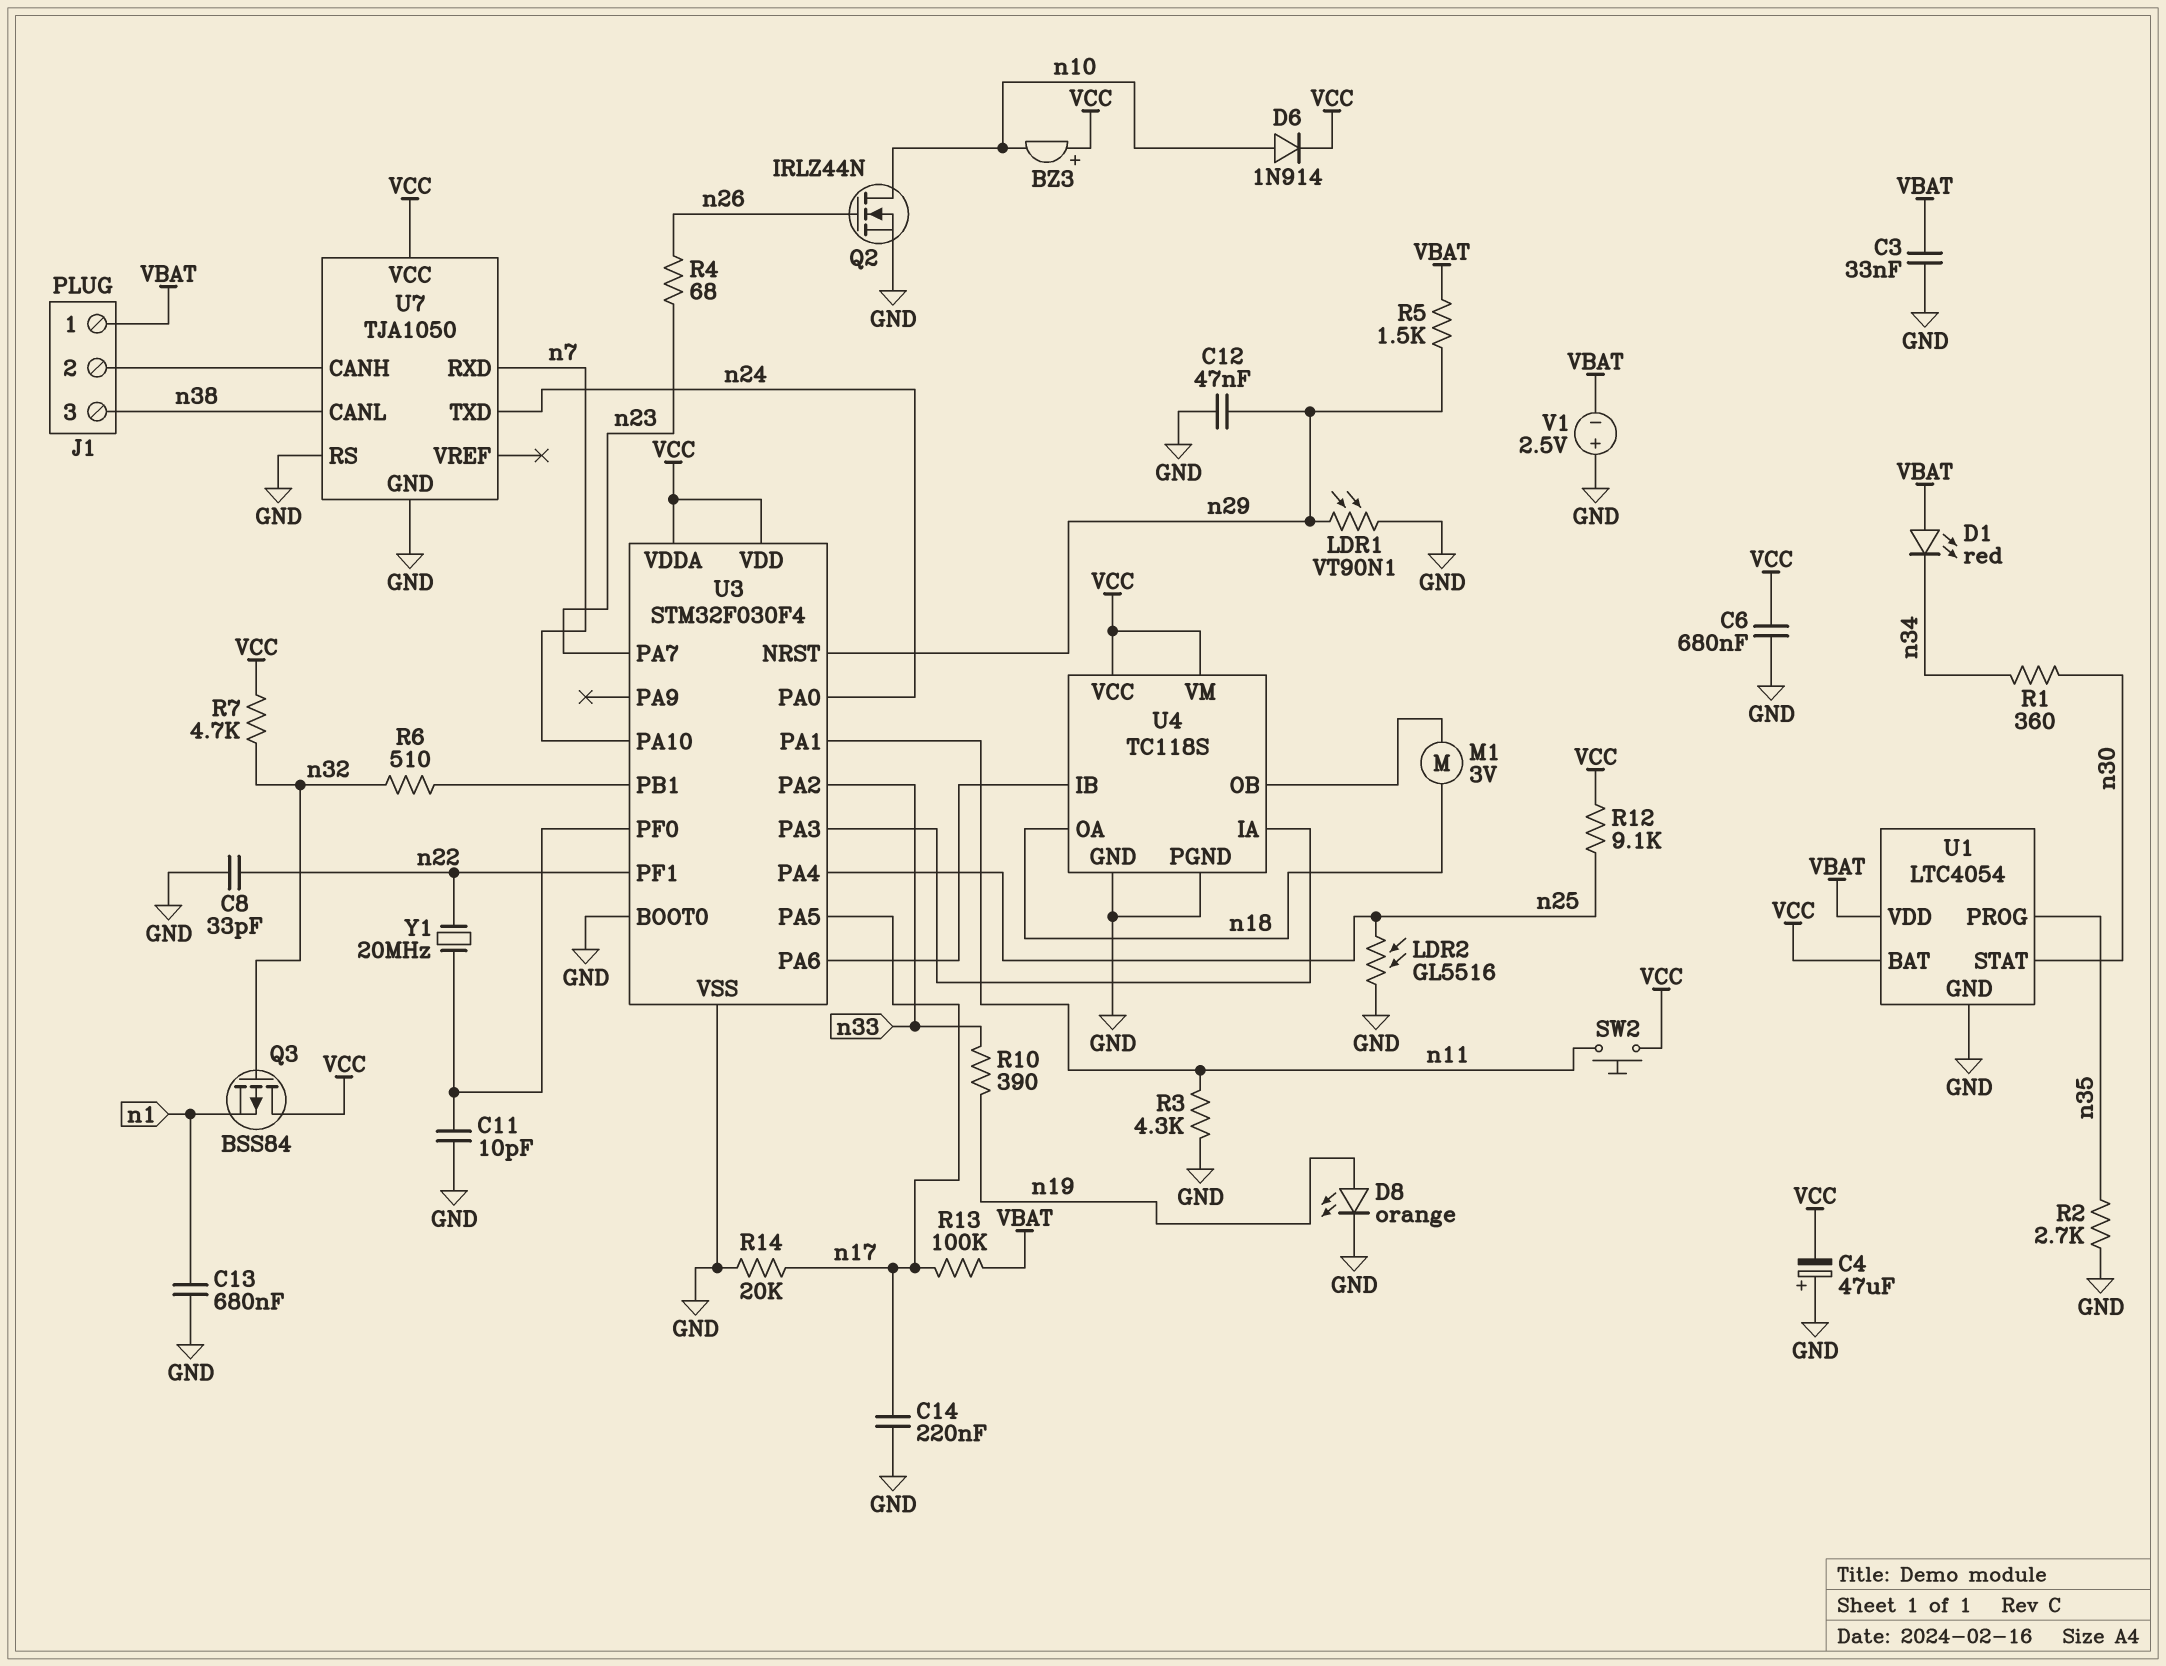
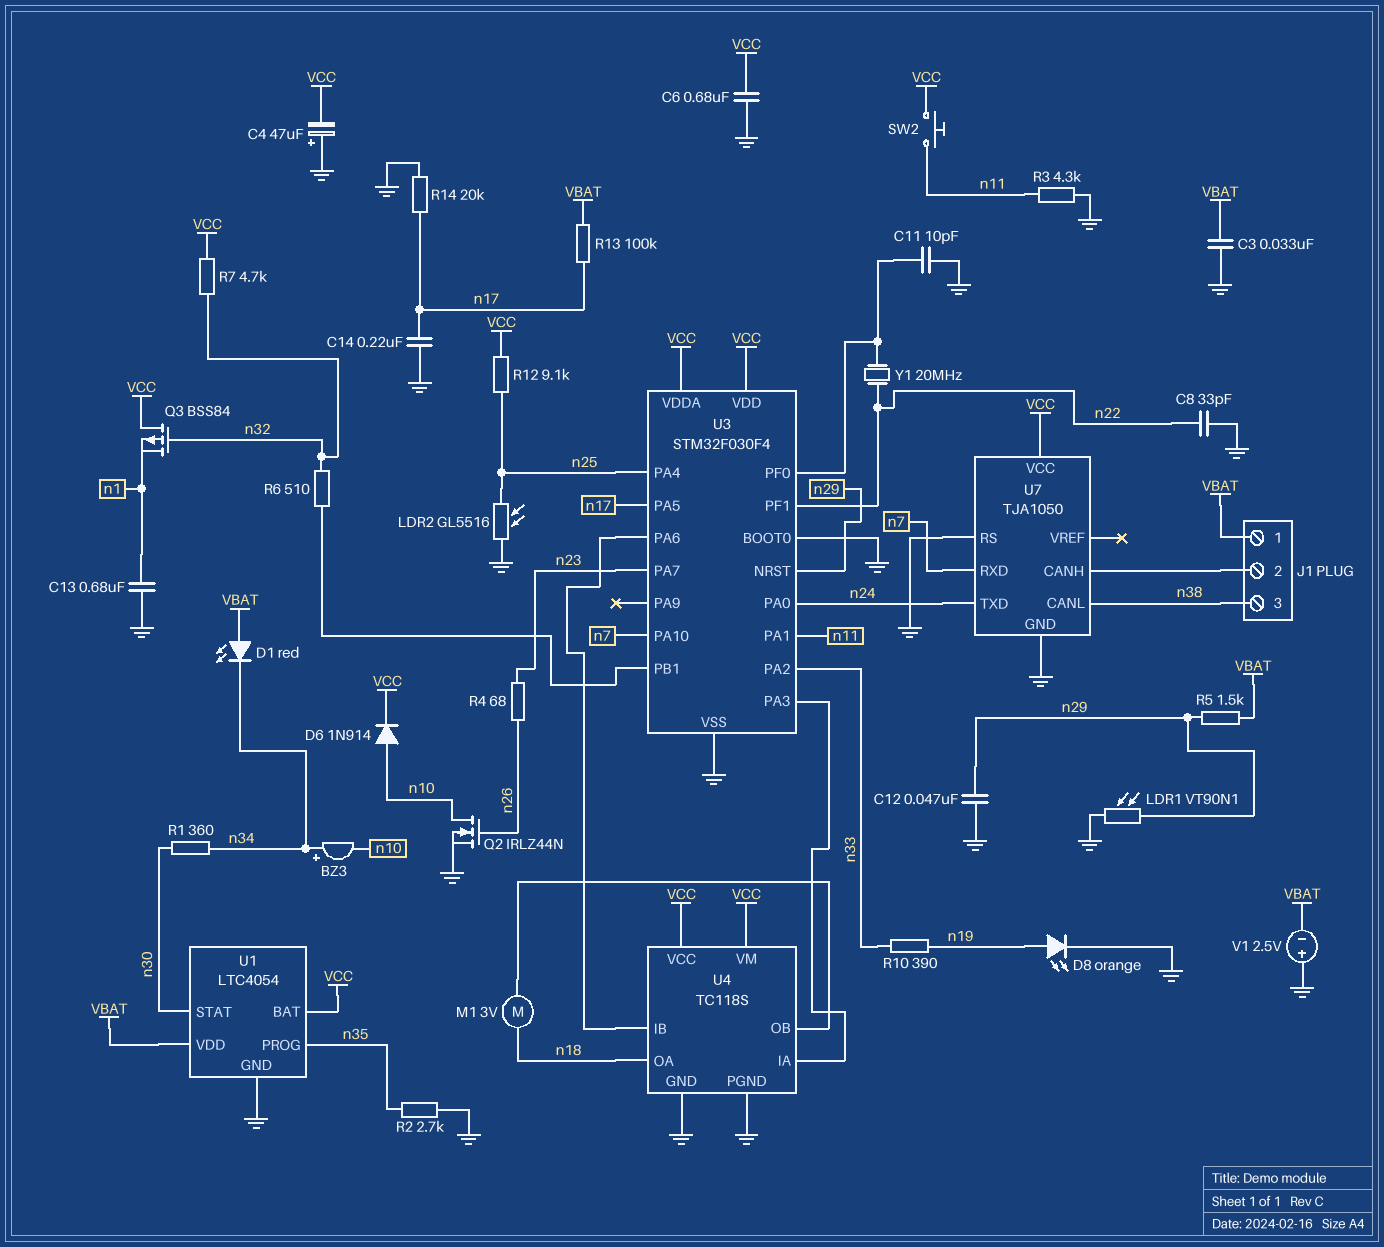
BZ3: buzzer (plus VCC, minus n10) -> buzzer (plus n34, minus n10)

